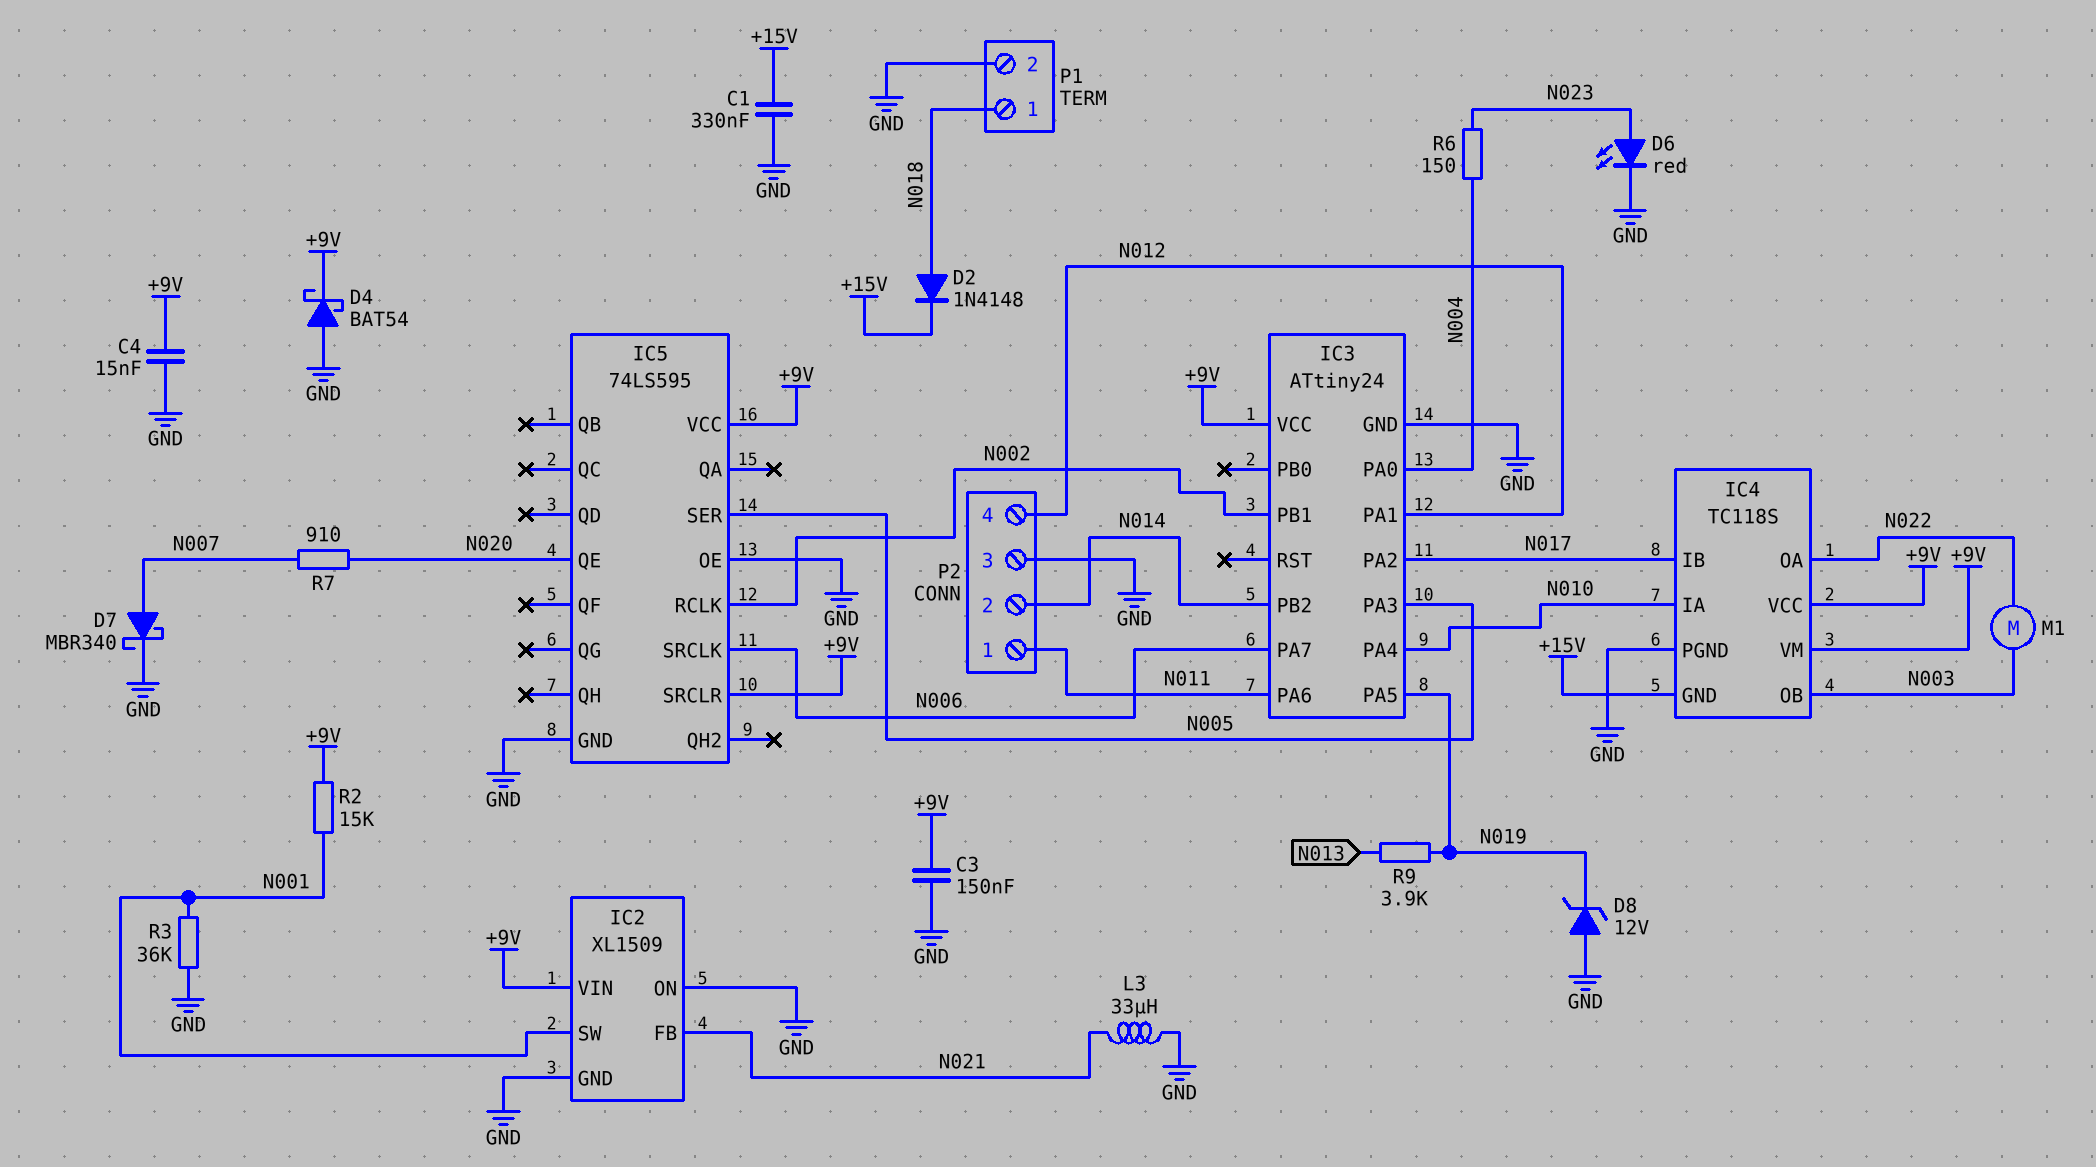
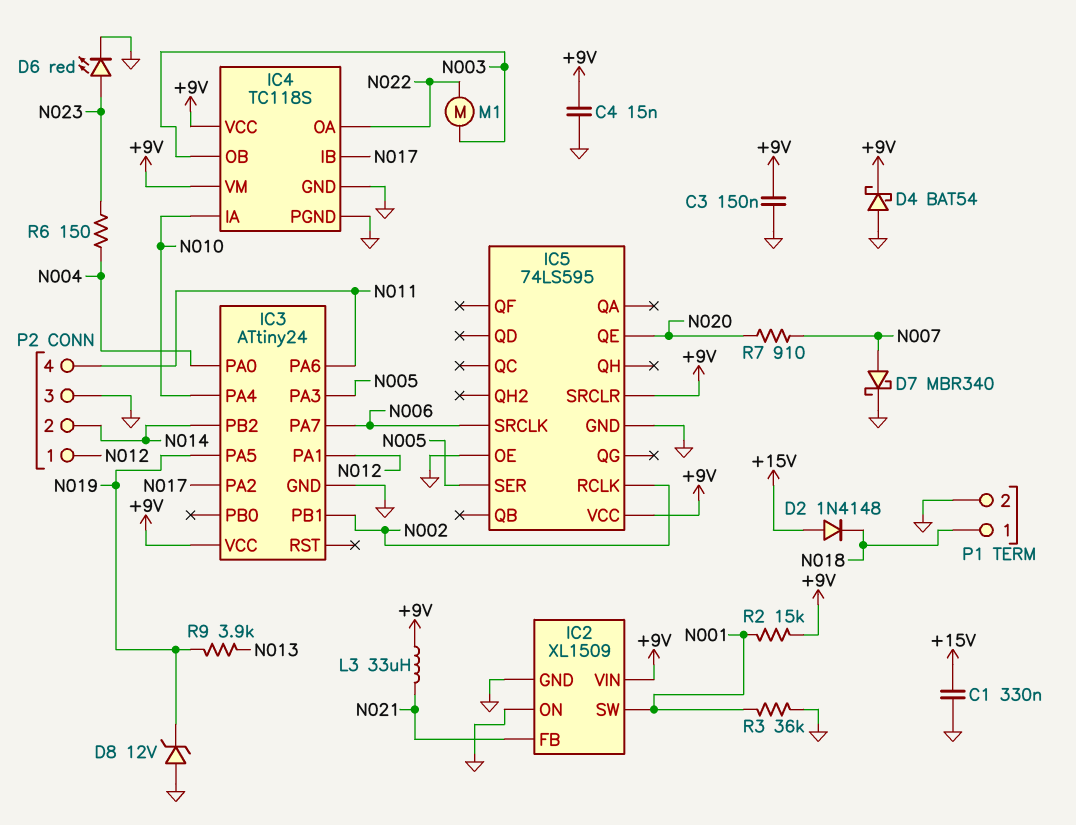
D2: diode 1N4148 (A N018, K +15V) -> diode 1N4148 (A +15V, K N018)
IC4 pin GND: +15V -> GND
L3: 33uH (GND, N021) -> 33uH (+9V, N021)
P2 pin 1: N011 -> N012
P2 pin 4: N012 -> N011

